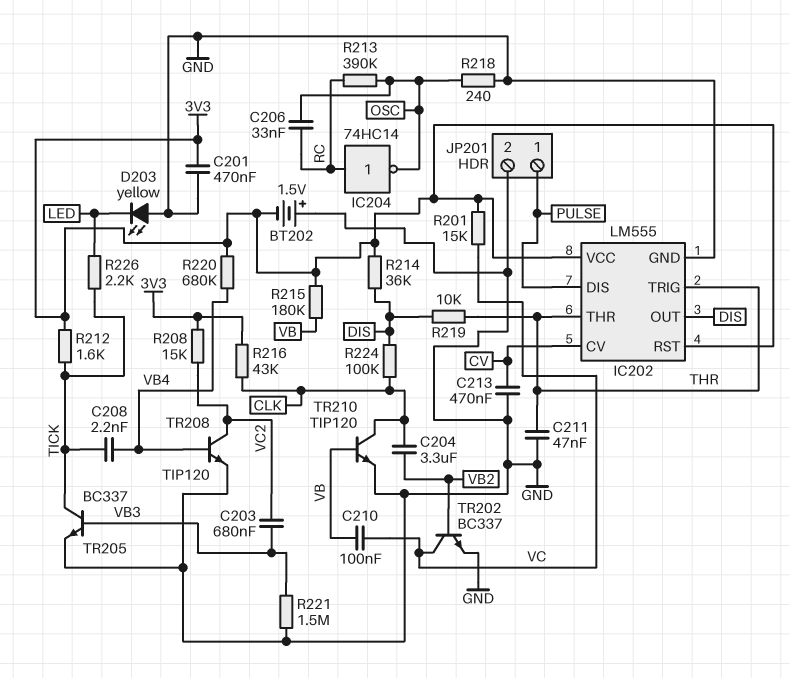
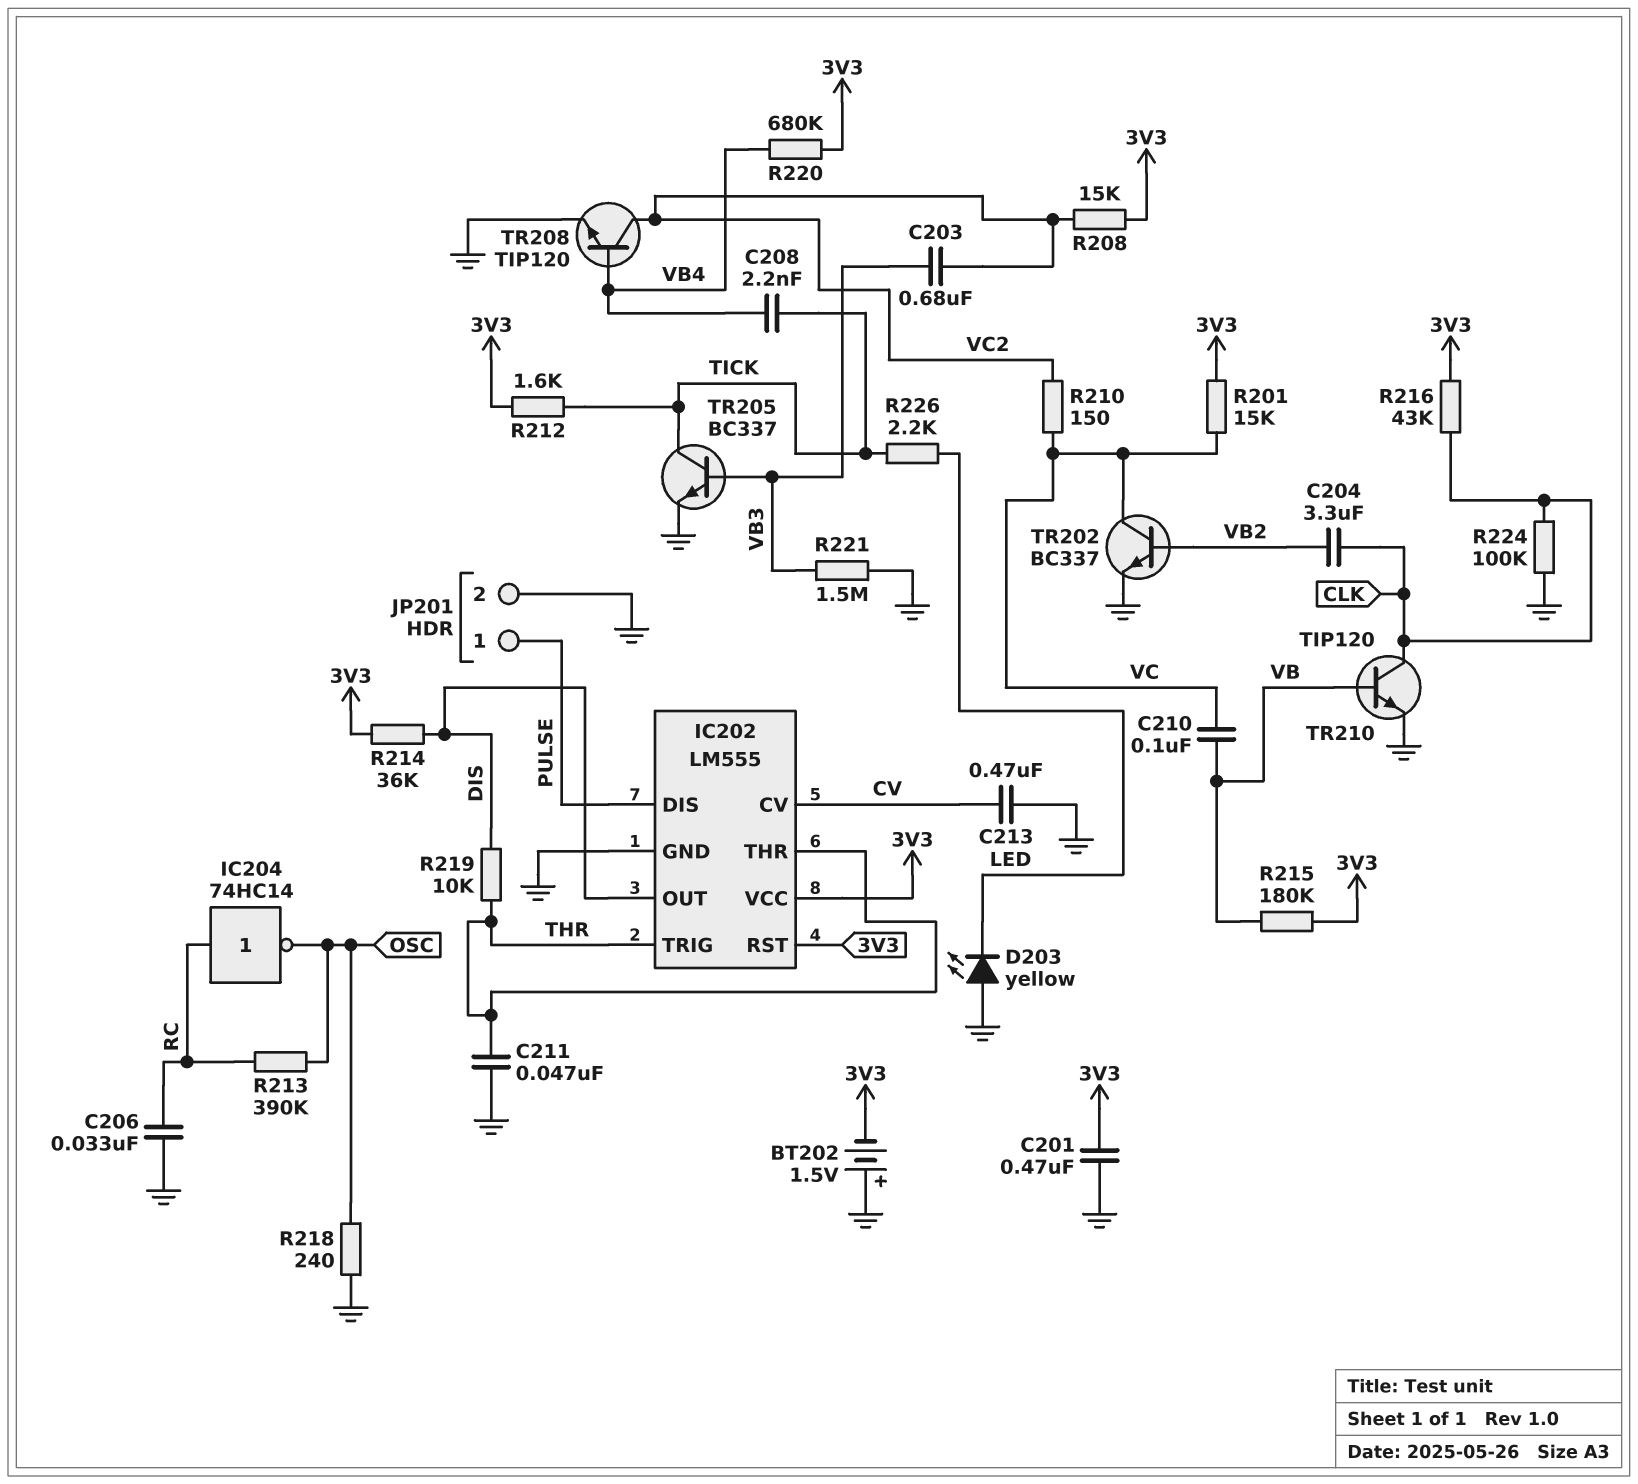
C206: 33nF (OSC, RC) -> 33nF (GND, RC)
R210: none -> 150 (VC, VC2)
R224: 100k (CLK, DIS) -> 100k (CLK, GND)

